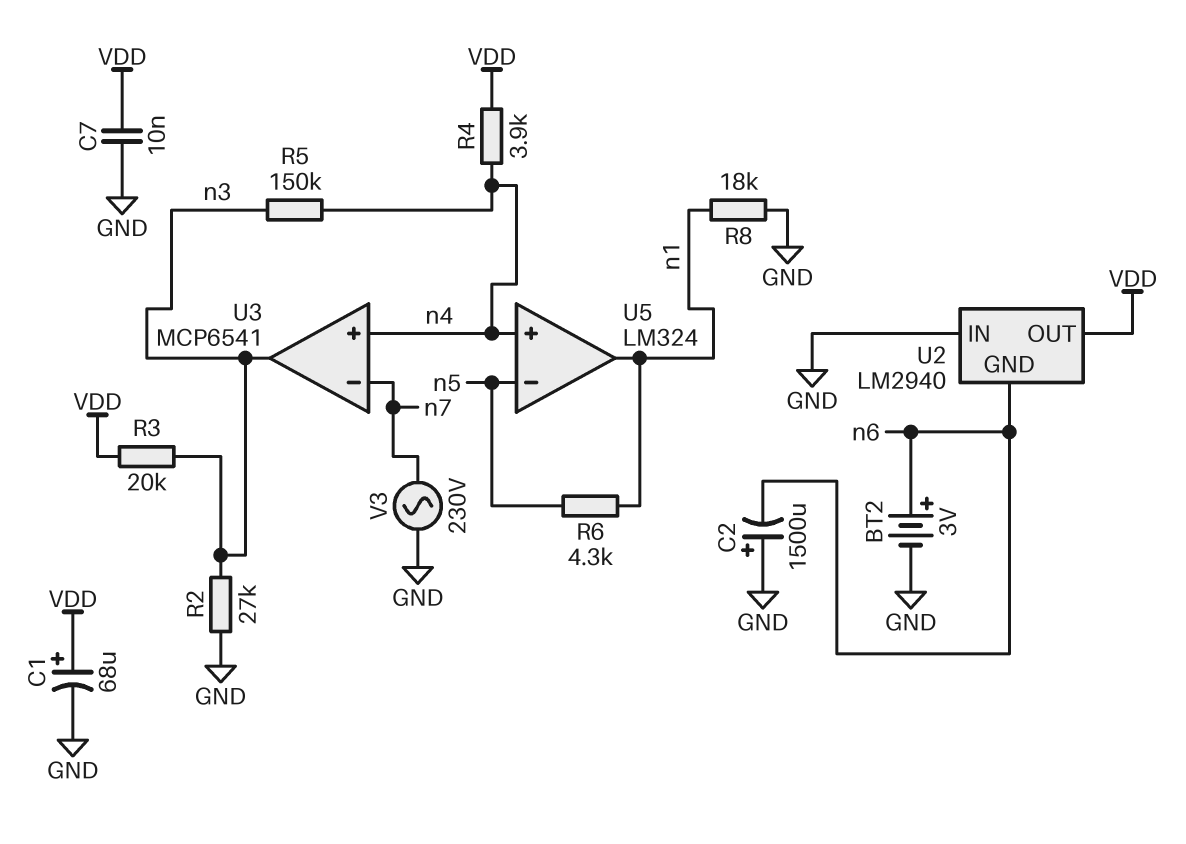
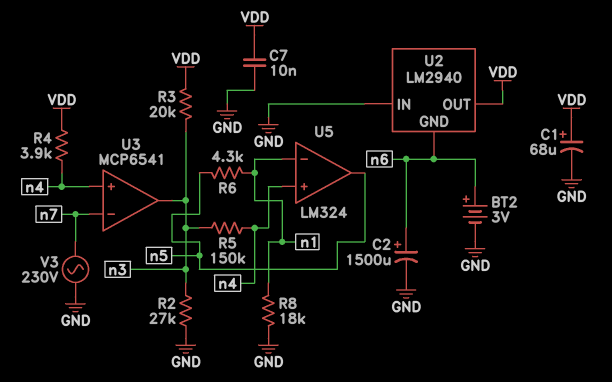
C2: 1500uF (plus GND, minus n6) -> 1500uF (plus n6, minus GND)
U5 pin in-: n5 -> n1
U5 pin out: n1 -> n5

